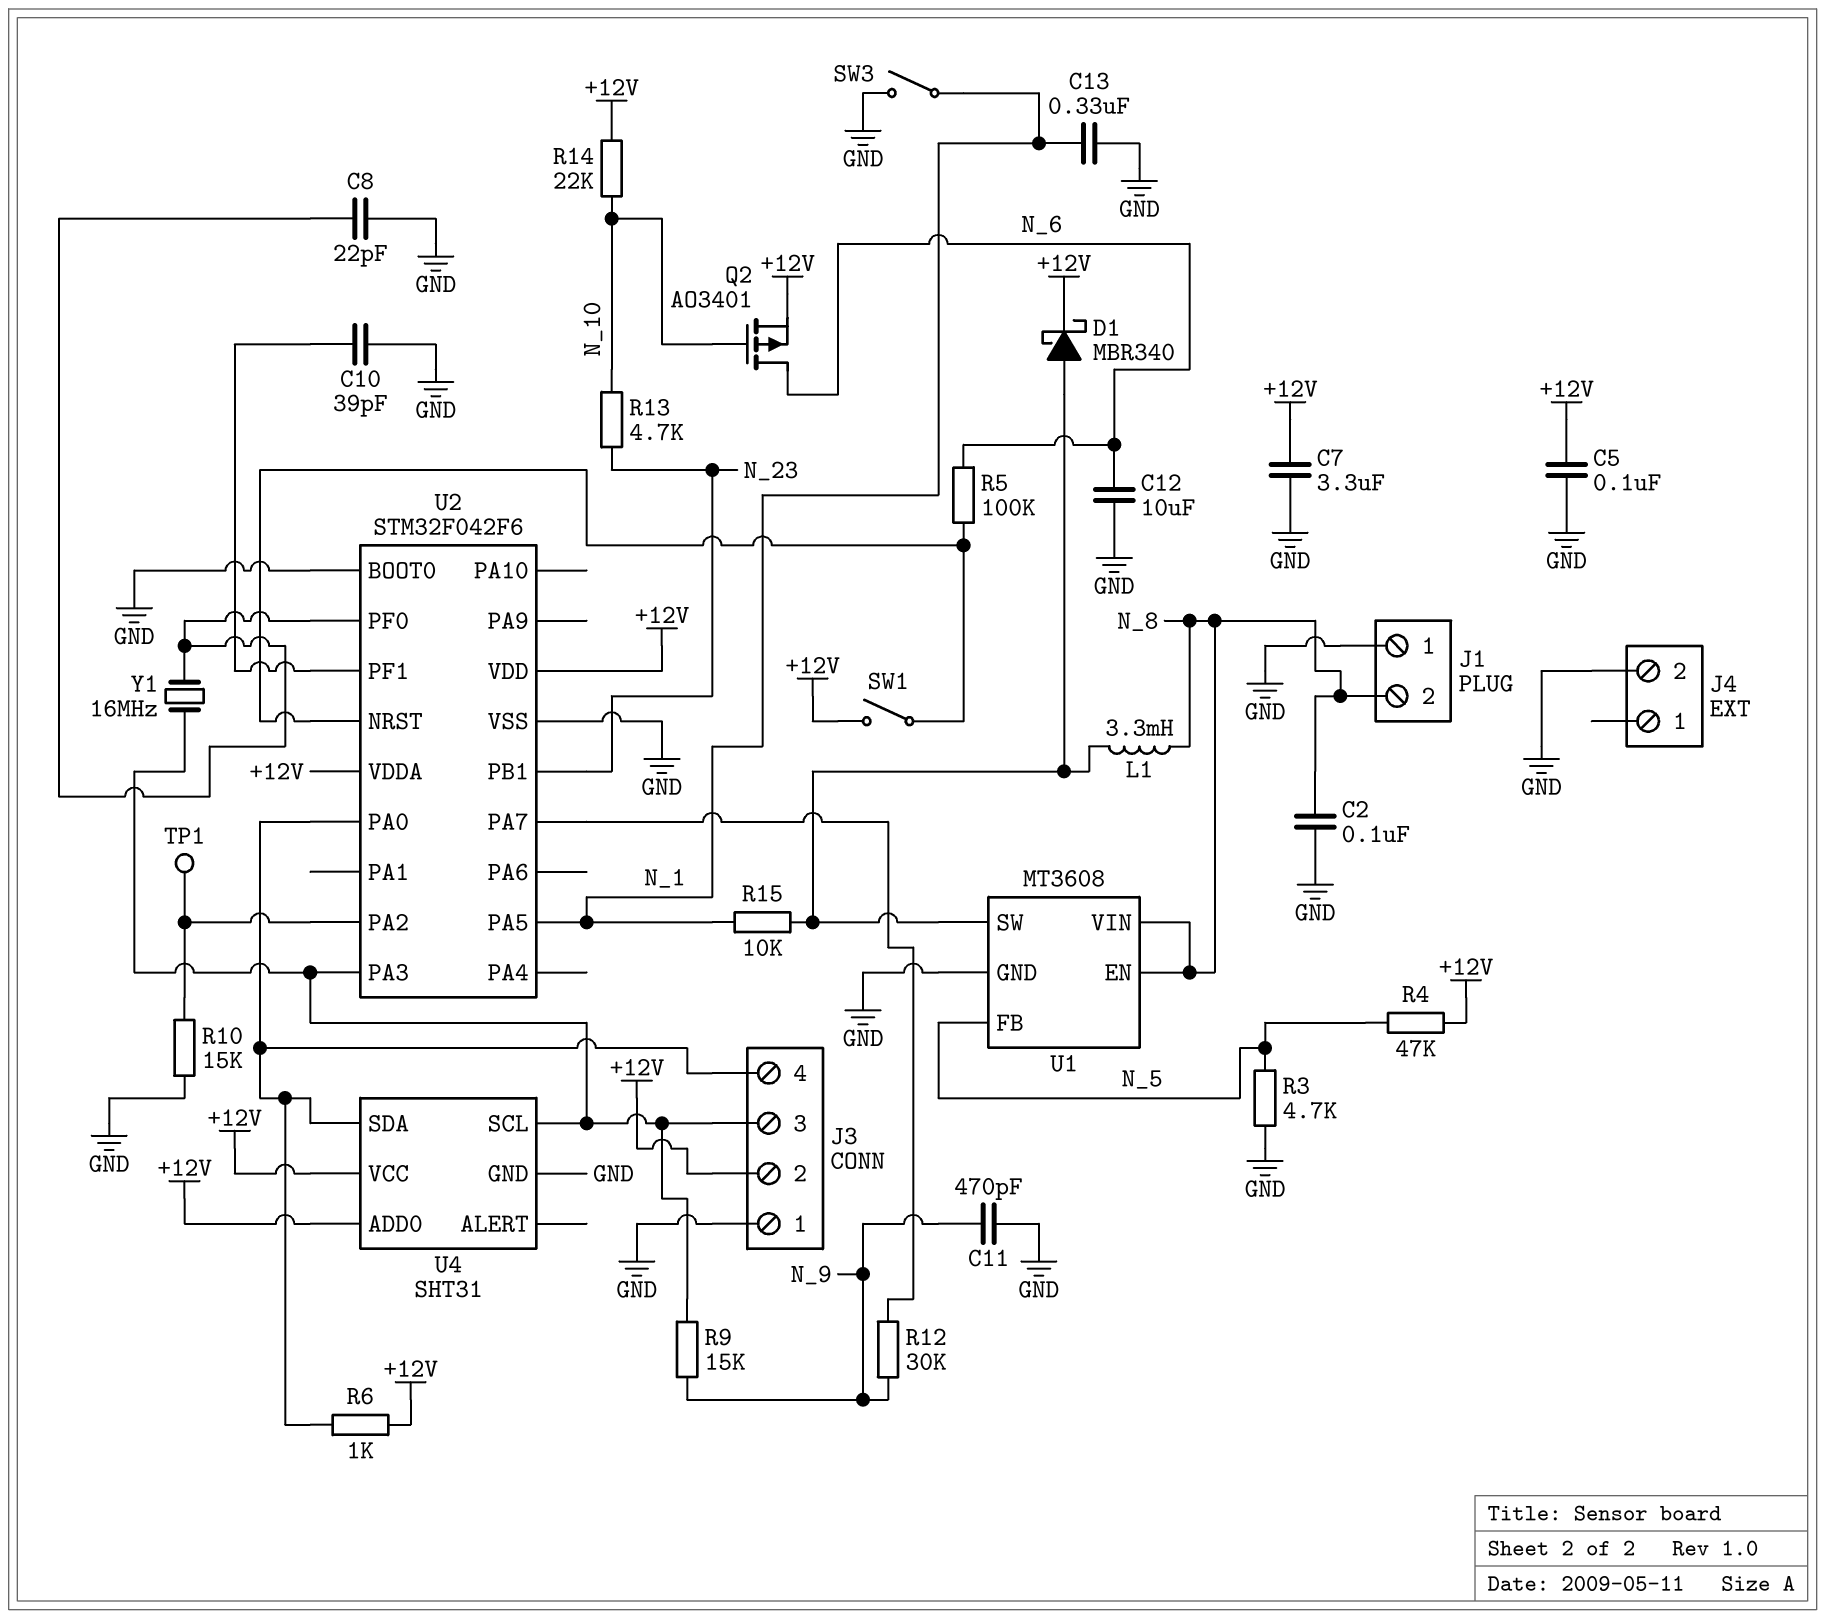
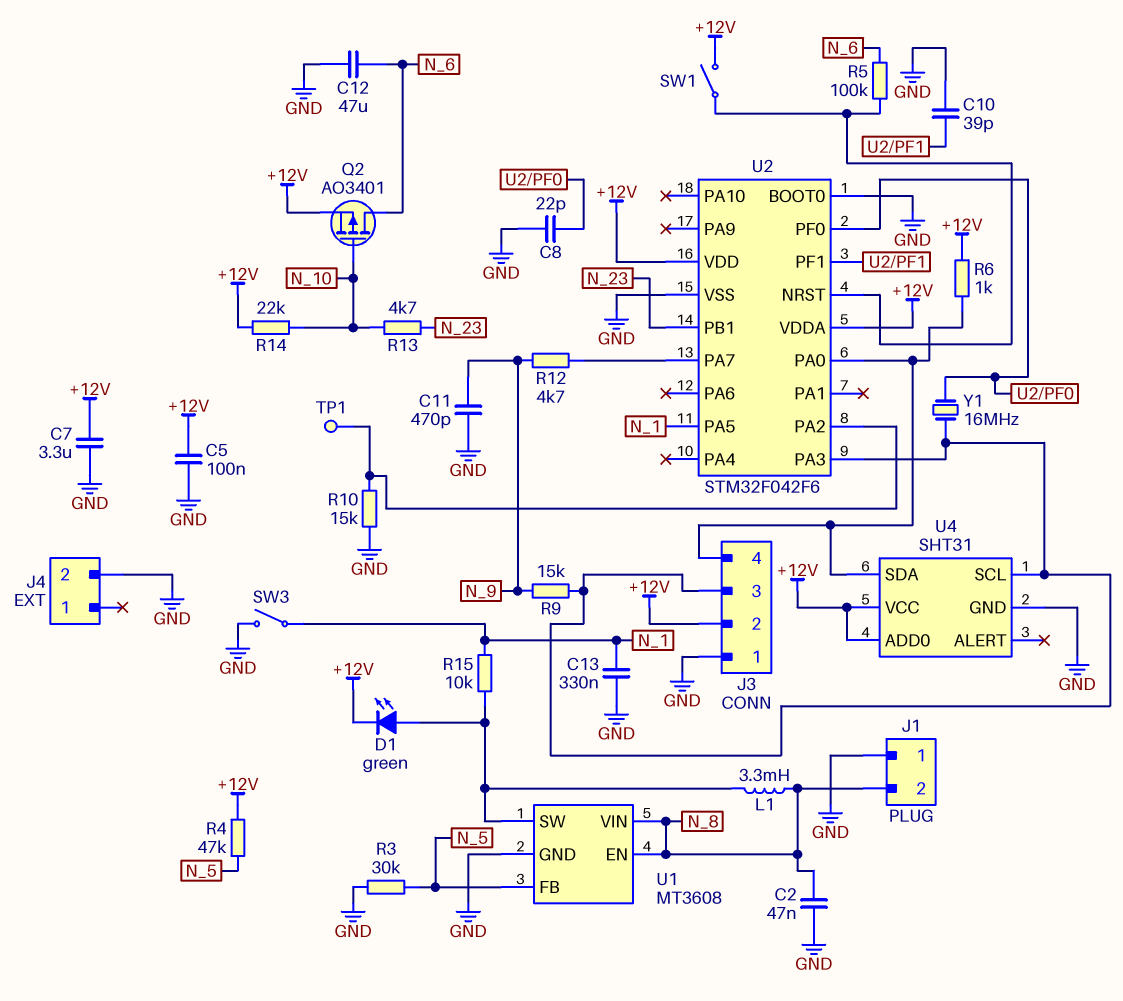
C2: 100nF (GND, N_8) -> 47nF (GND, N_8)
C12: 10uF (GND, N_6) -> 47uF (GND, N_6)
D1: schottky MBR340 (A U1/SW, K +12V) -> LED green (A U1/SW, K +12V)
R3: 4.7k (GND, N_5) -> 30k (GND, N_5)
R12: 30k (N_9, U2/PA7) -> 4.7k (N_9, U2/PA7)

